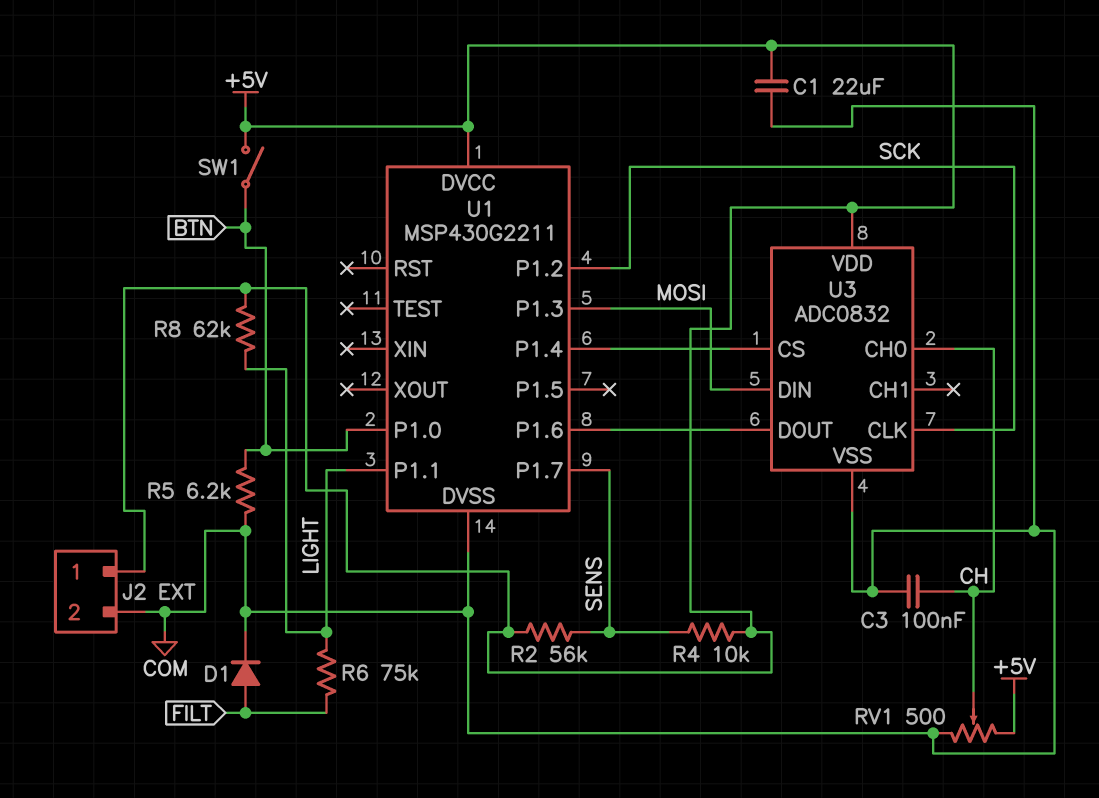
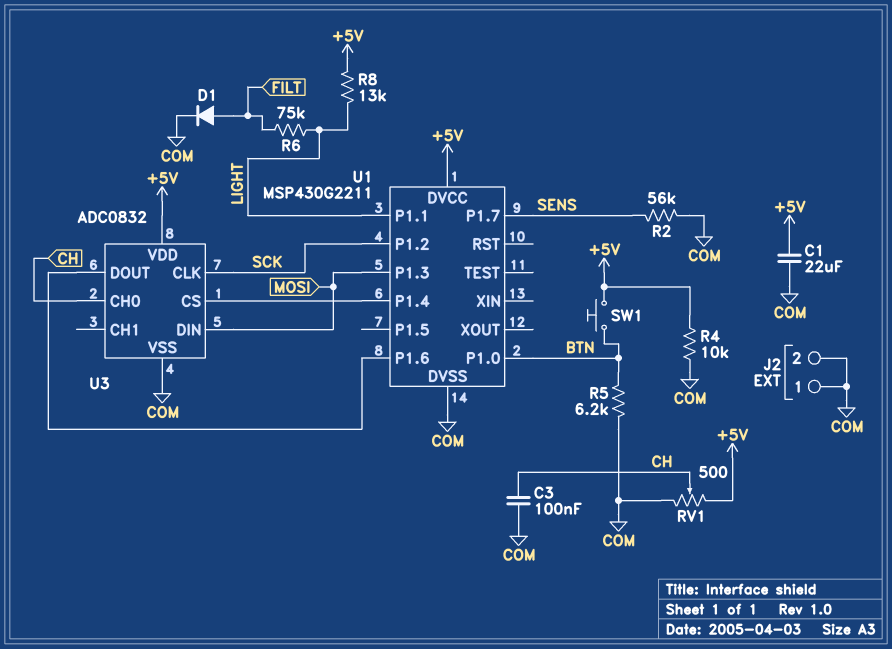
J2 pin 1: +5V -> COM
R2: 56k (+5V, SENS) -> 56k (COM, SENS)
R4: 10k (+5V, SENS) -> 10k (+5V, COM)
R8: 62k (+5V, LIGHT) -> 13k (+5V, LIGHT)
SW1: switch (+5V, BTN) -> button (+5V, BTN)

